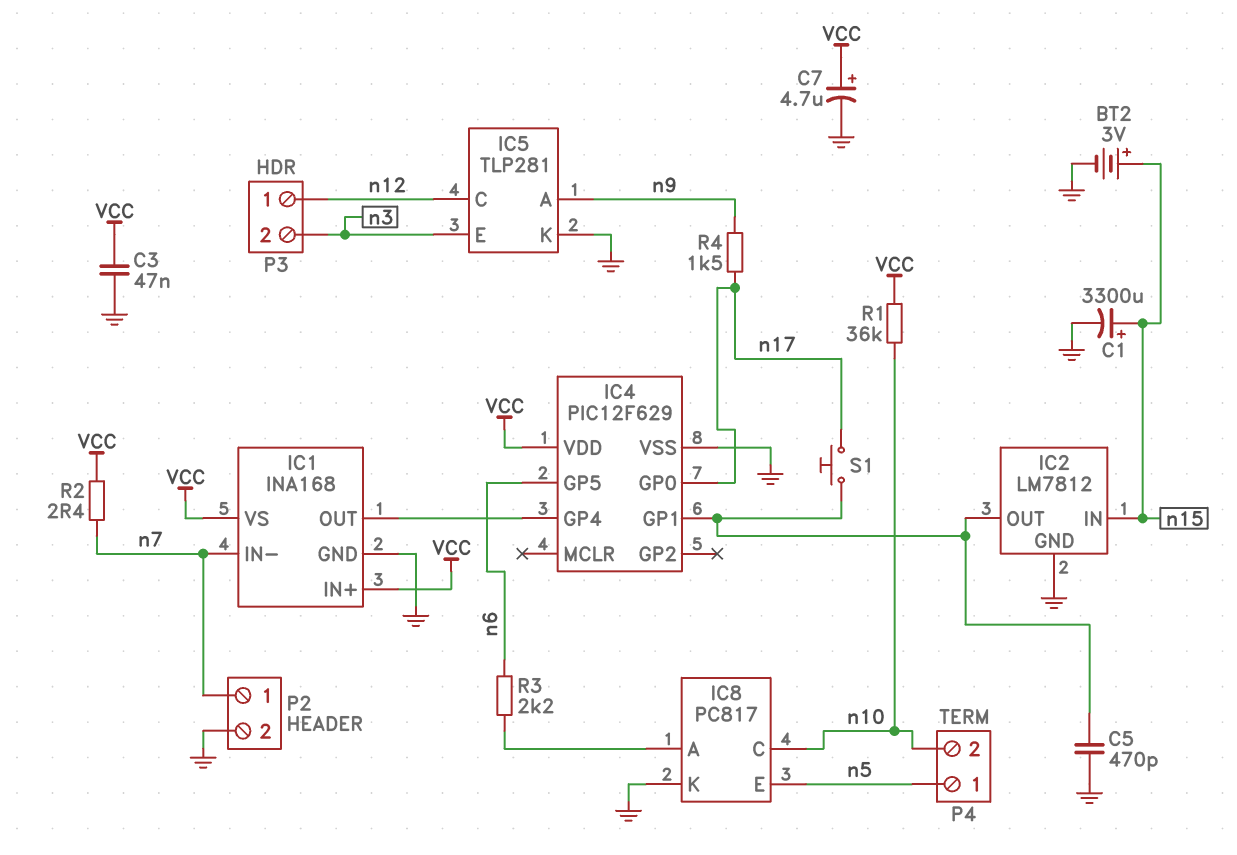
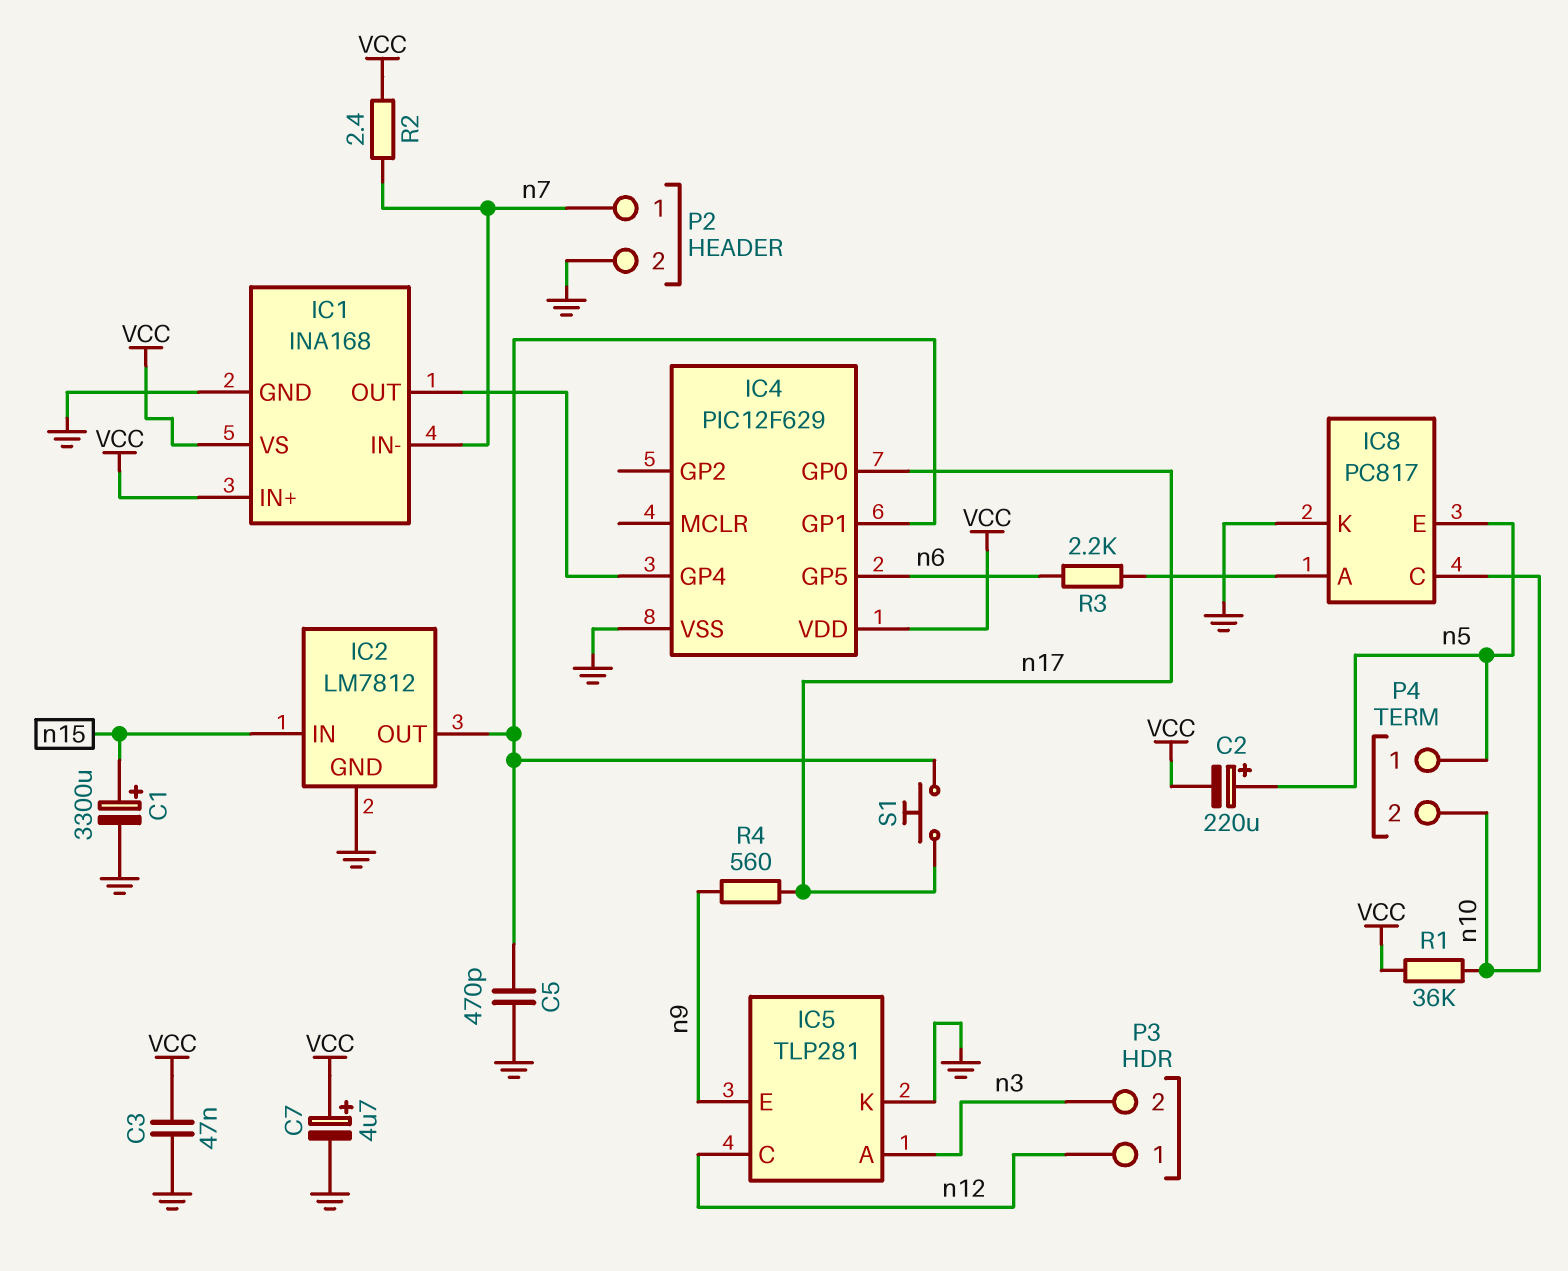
BT2: 3V (plus n15, minus GND) -> none
C2: none -> 220uF (plus n5, minus VCC)
IC5 pin A: n9 -> n3
IC5 pin E: n3 -> n9
R4: 1.5k (n9, n17) -> 560 (n9, n17)

